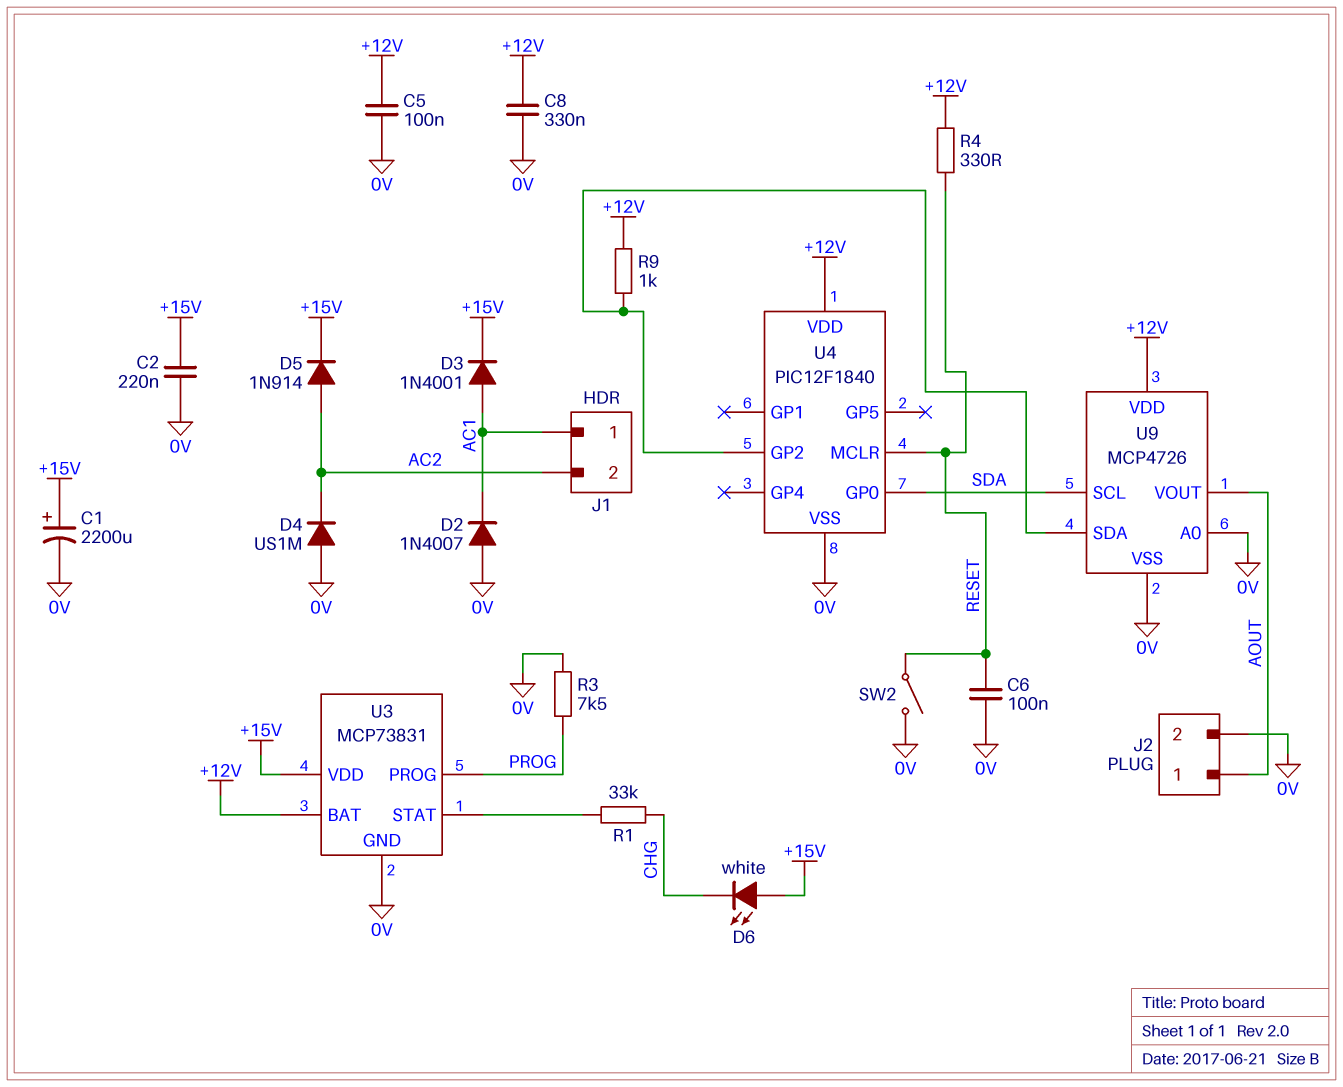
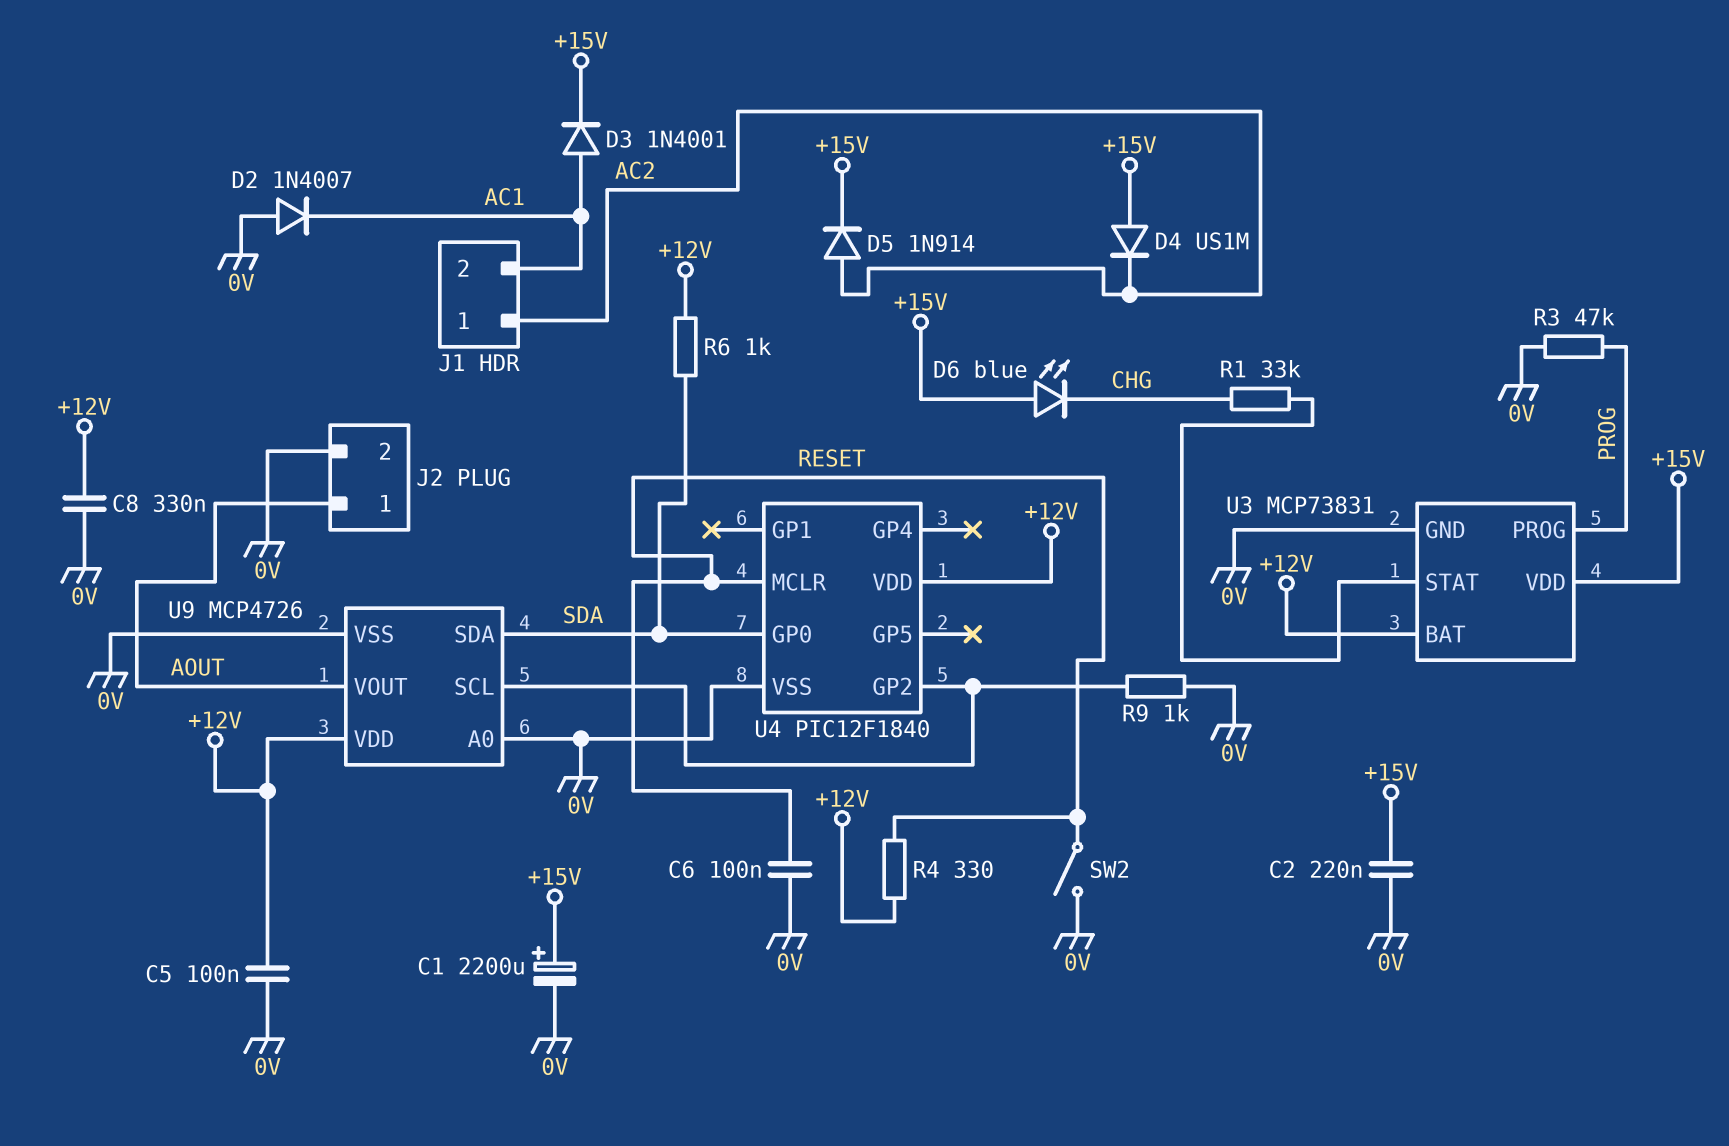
D4: diode US1M (A 0V, K AC2) -> diode US1M (A +15V, K AC2)
D6: LED white (A +15V, K CHG) -> LED blue (A +15V, K CHG)
J1 pin 1: AC1 -> AC2
J1 pin 2: AC2 -> AC1
R3: 7.5k (0V, PROG) -> 47k (0V, PROG)
R6: none -> 1k (+12V, SDA)
R9: 1k (+12V, U4/GP2) -> 1k (0V, U4/GP2)
U9 pin SCL: SDA -> U4/GP2
U9 pin SDA: U4/GP2 -> SDA

